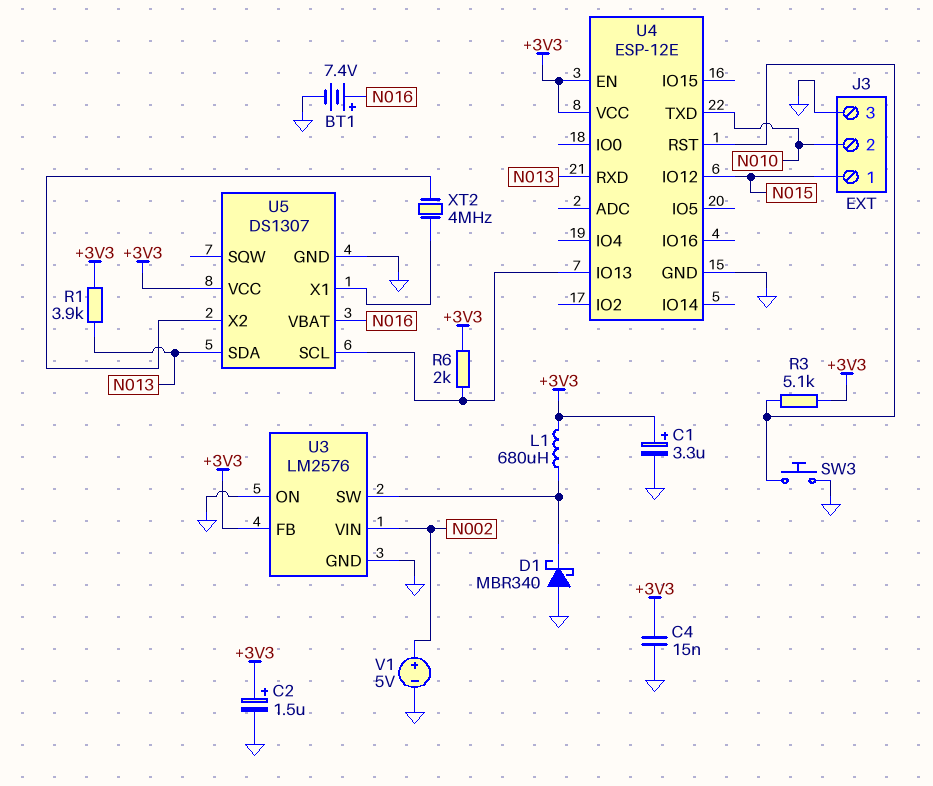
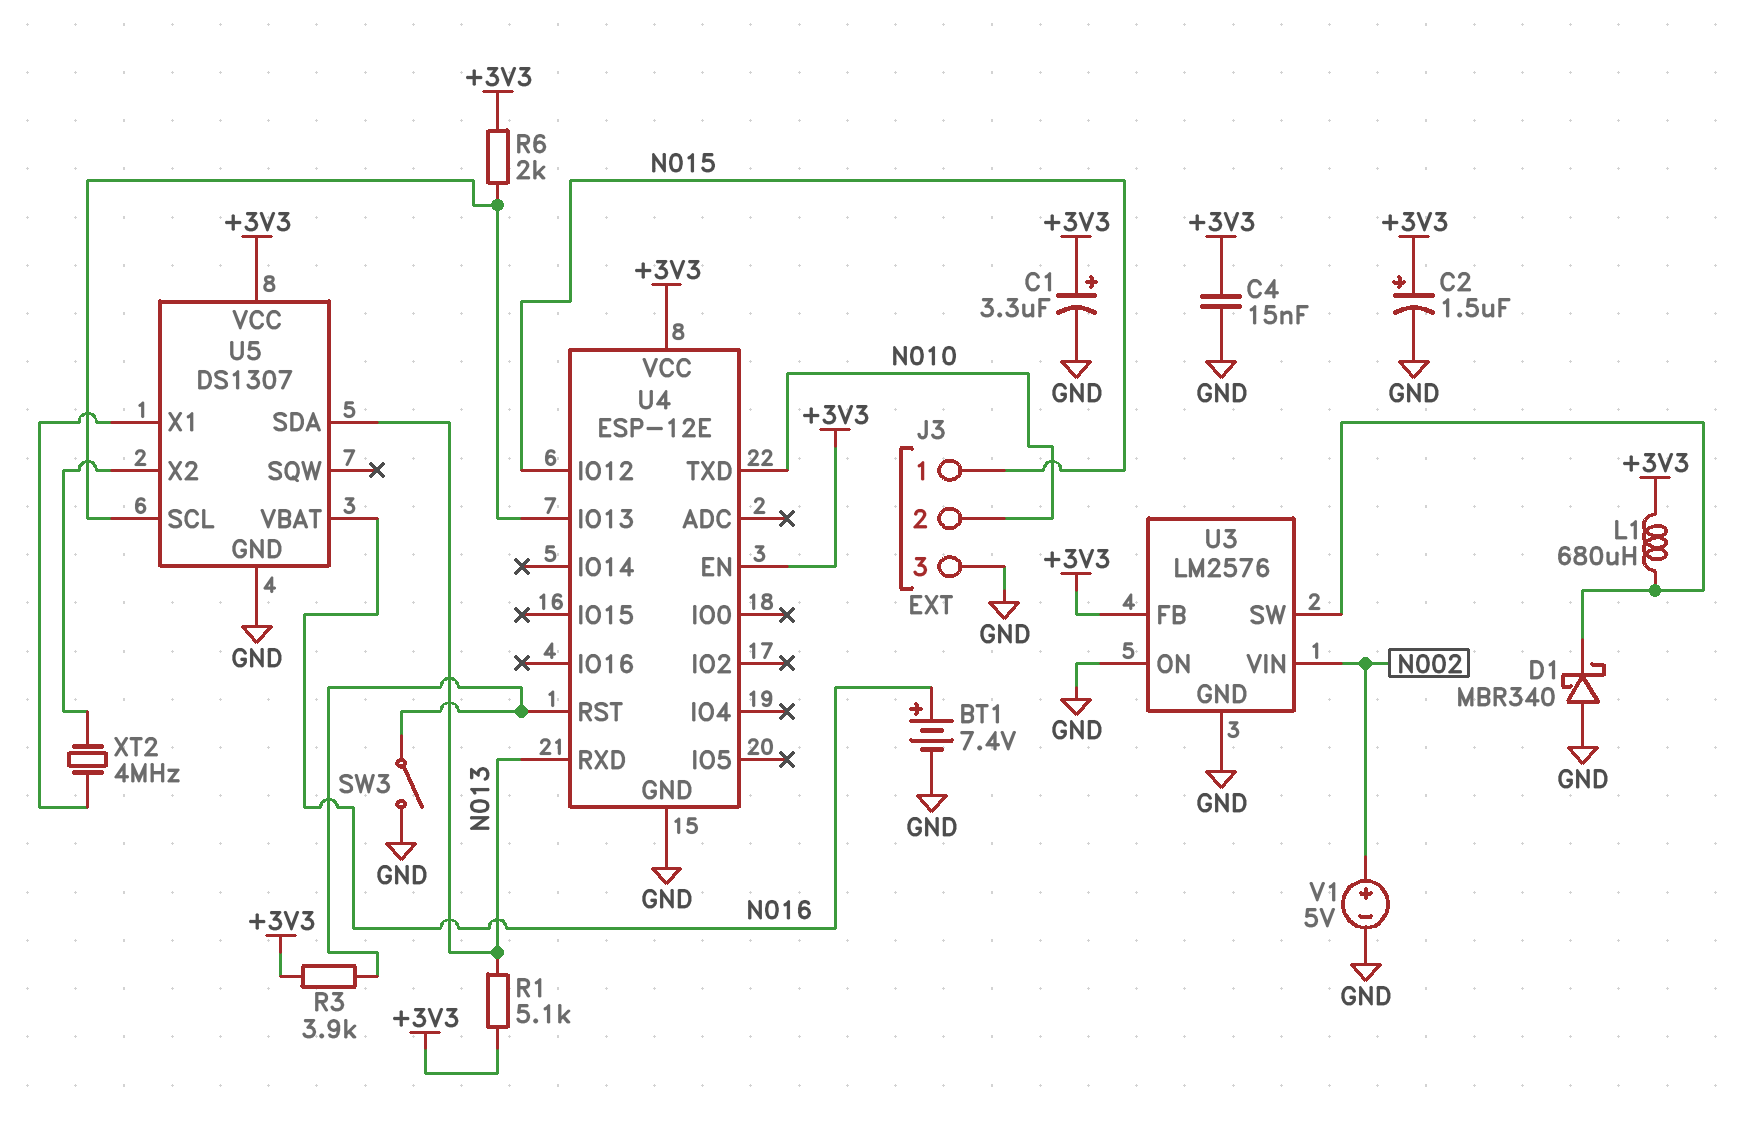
R1: 3.9k (+3V3, N013) -> 5.1k (+3V3, N013)
R3: 5.1k (+3V3, U4/RST) -> 3.9k (+3V3, U4/RST)
SW3: button (GND, U4/RST) -> switch (GND, U4/RST)

